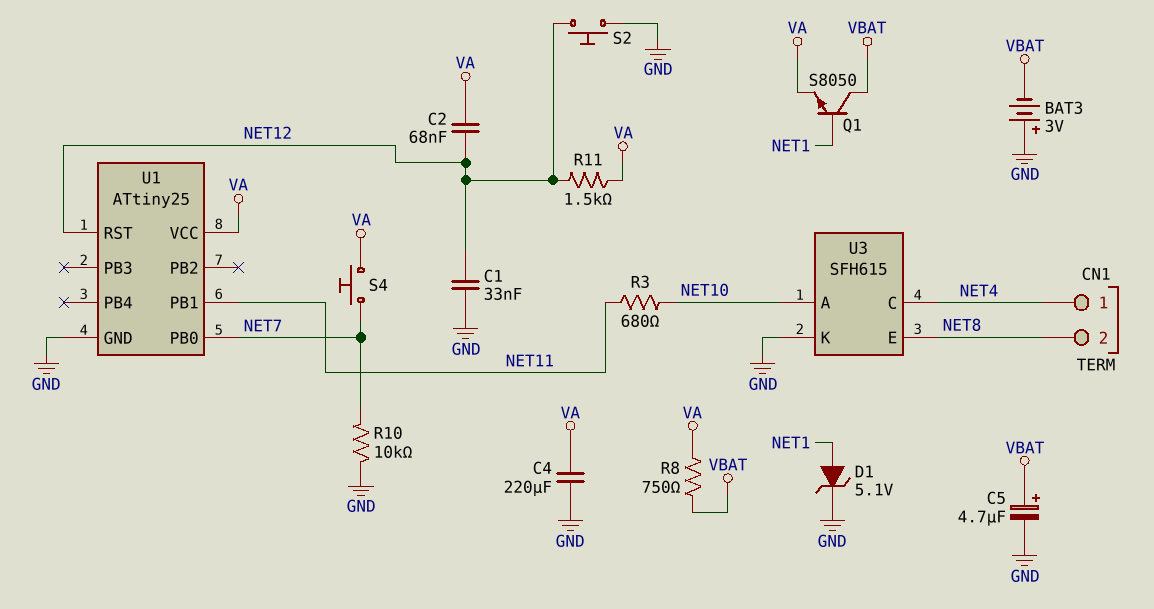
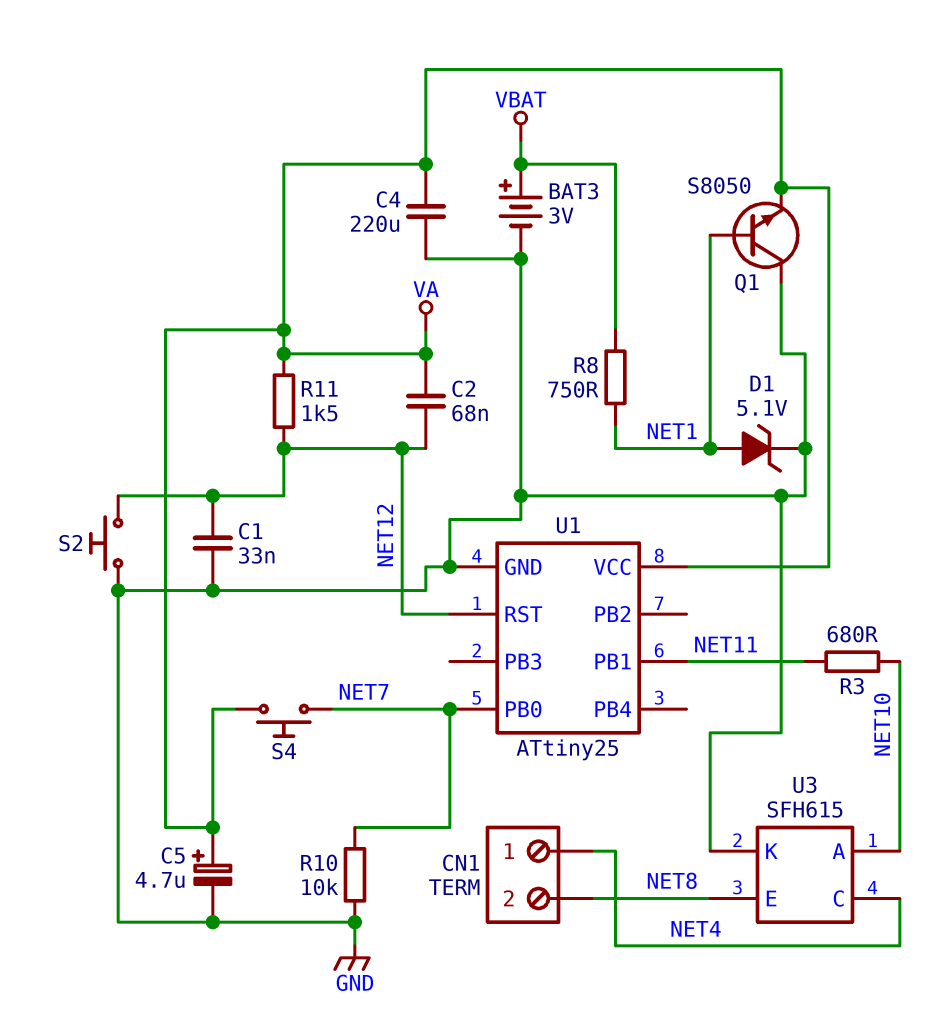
BAT3: 3V (plus GND, minus VBAT) -> 3V (plus VBAT, minus GND)
C5: 4.7uF (plus VBAT, minus GND) -> 4.7uF (plus VA, minus GND)
Q1: NPN S8050 (B NET1, C VBAT, E VA) -> NPN S8050 (B NET1, C GND, E VA)
R8: 750 (VA, VBAT) -> 750 (NET1, VBAT)

